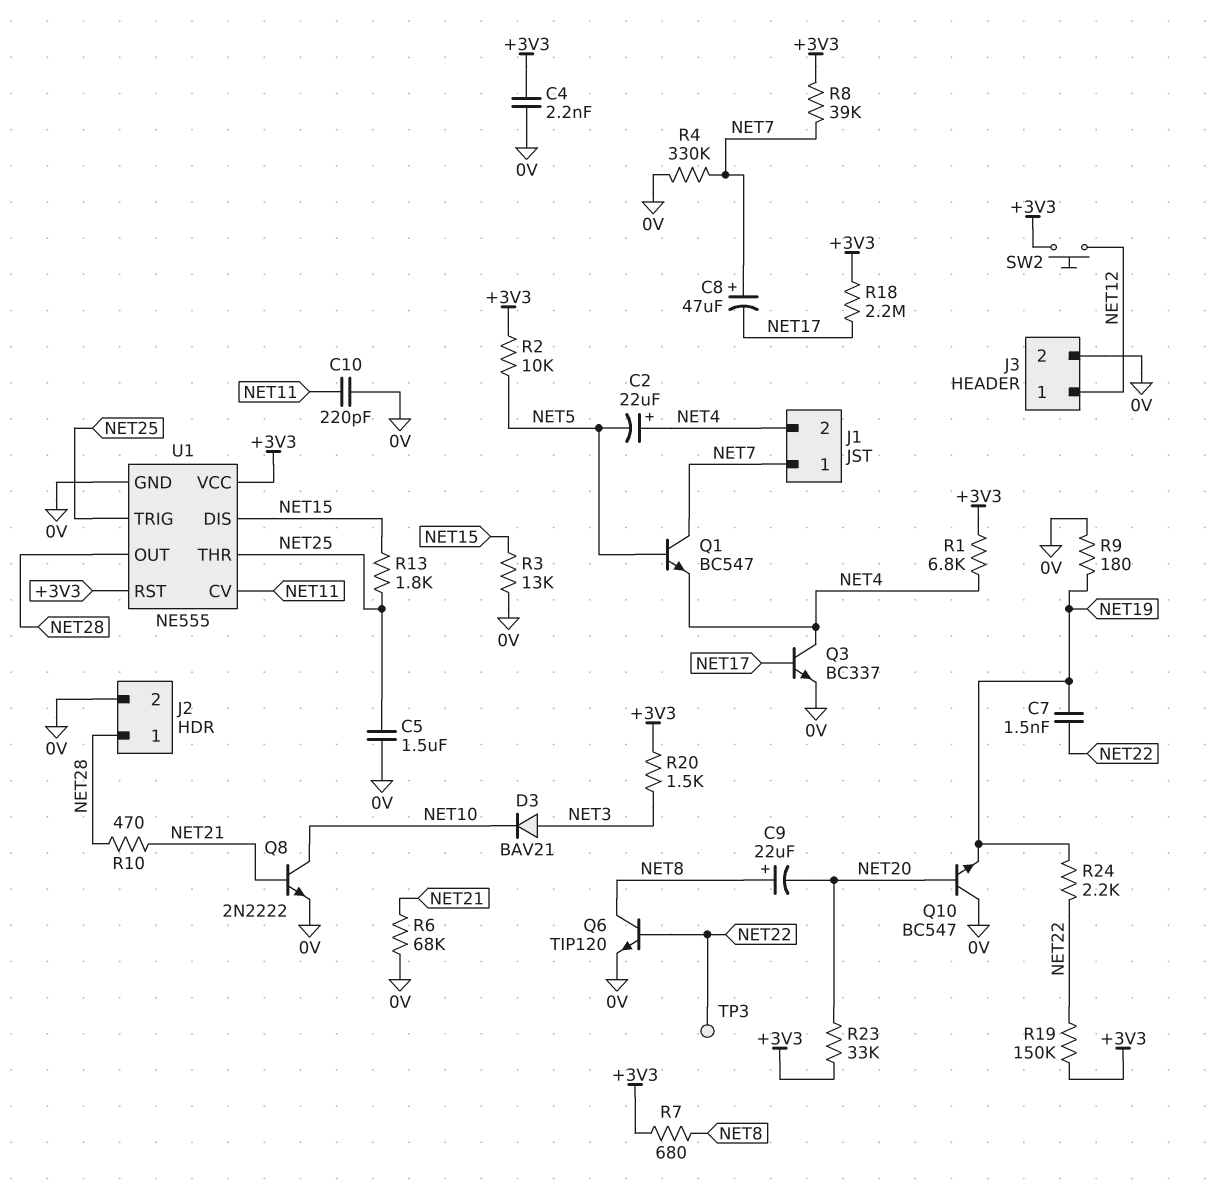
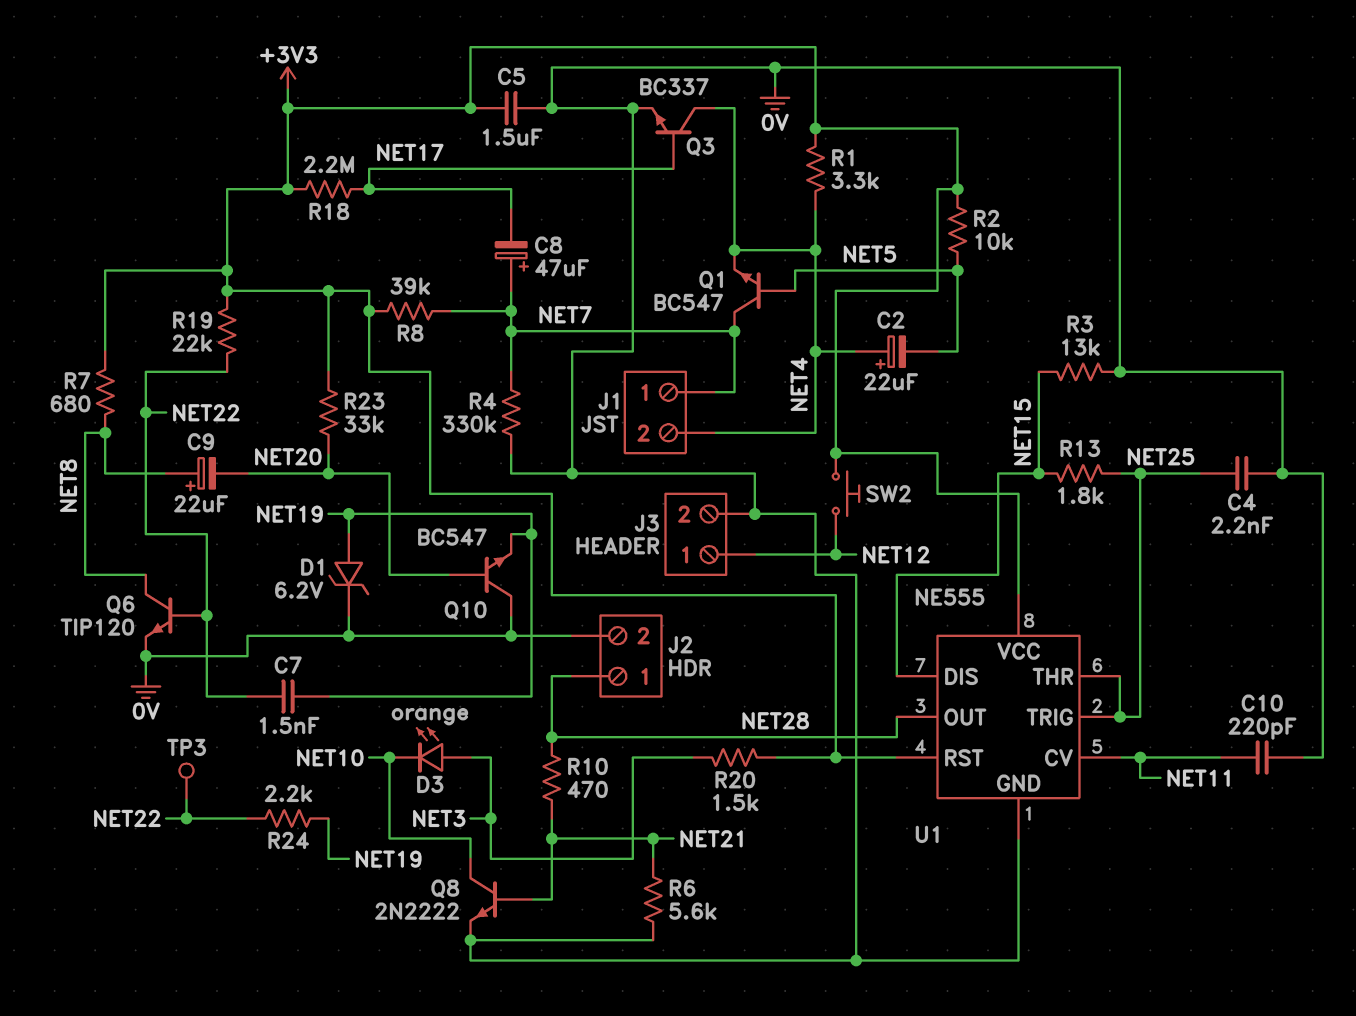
C4: 2.2nF (+3V3, 0V) -> 2.2nF (0V, NET25)
C5: 1.5uF (0V, NET25) -> 1.5uF (+3V3, 0V)
D1: none -> zener 6.2V (A NET19, K 0V)
D3: diode BAV21 (A NET3, K NET10) -> LED orange (A NET3, K NET10)
R1: 6.8k (+3V3, NET4) -> 3.3k (+3V3, NET4)
R6: 68k (0V, NET21) -> 5.6k (0V, NET21)
R9: 180 (0V, NET19) -> none
R19: 150k (+3V3, NET22) -> 22k (+3V3, NET22)

